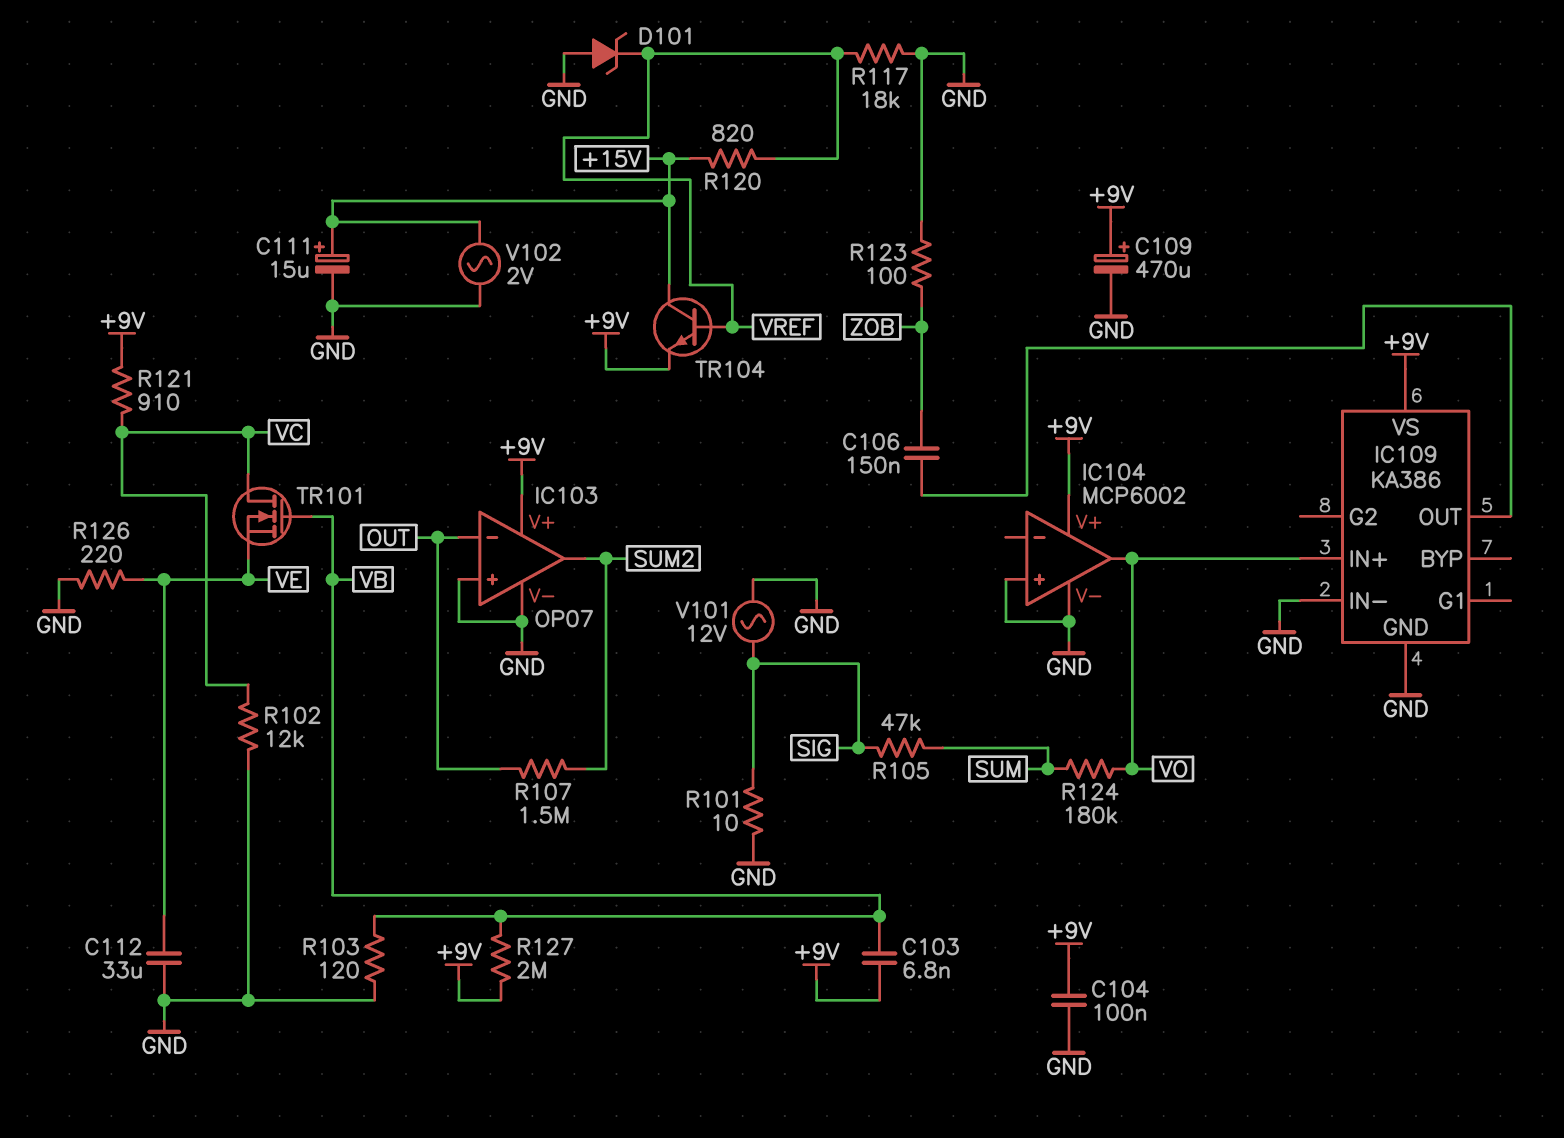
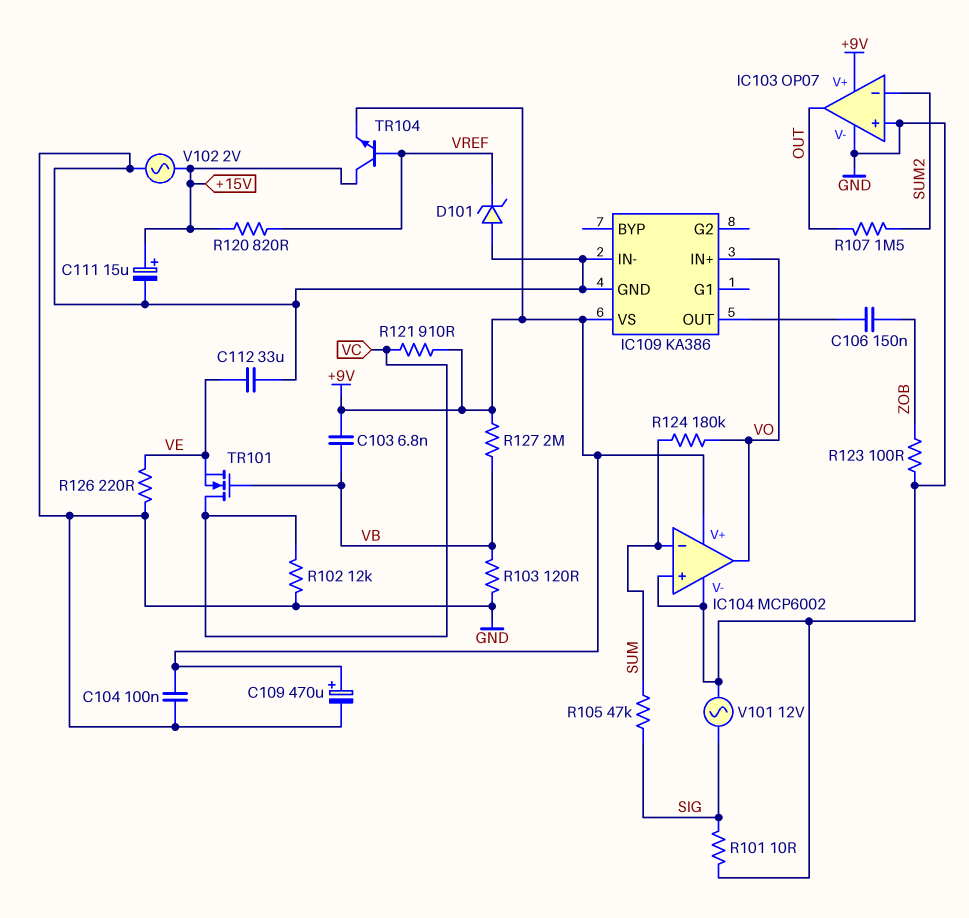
IC103 pin in-: OUT -> SUM2
IC103 pin out: SUM2 -> OUT
IC104 pin in-: none -> SUM
R117: 18k (GND, VREF) -> none

